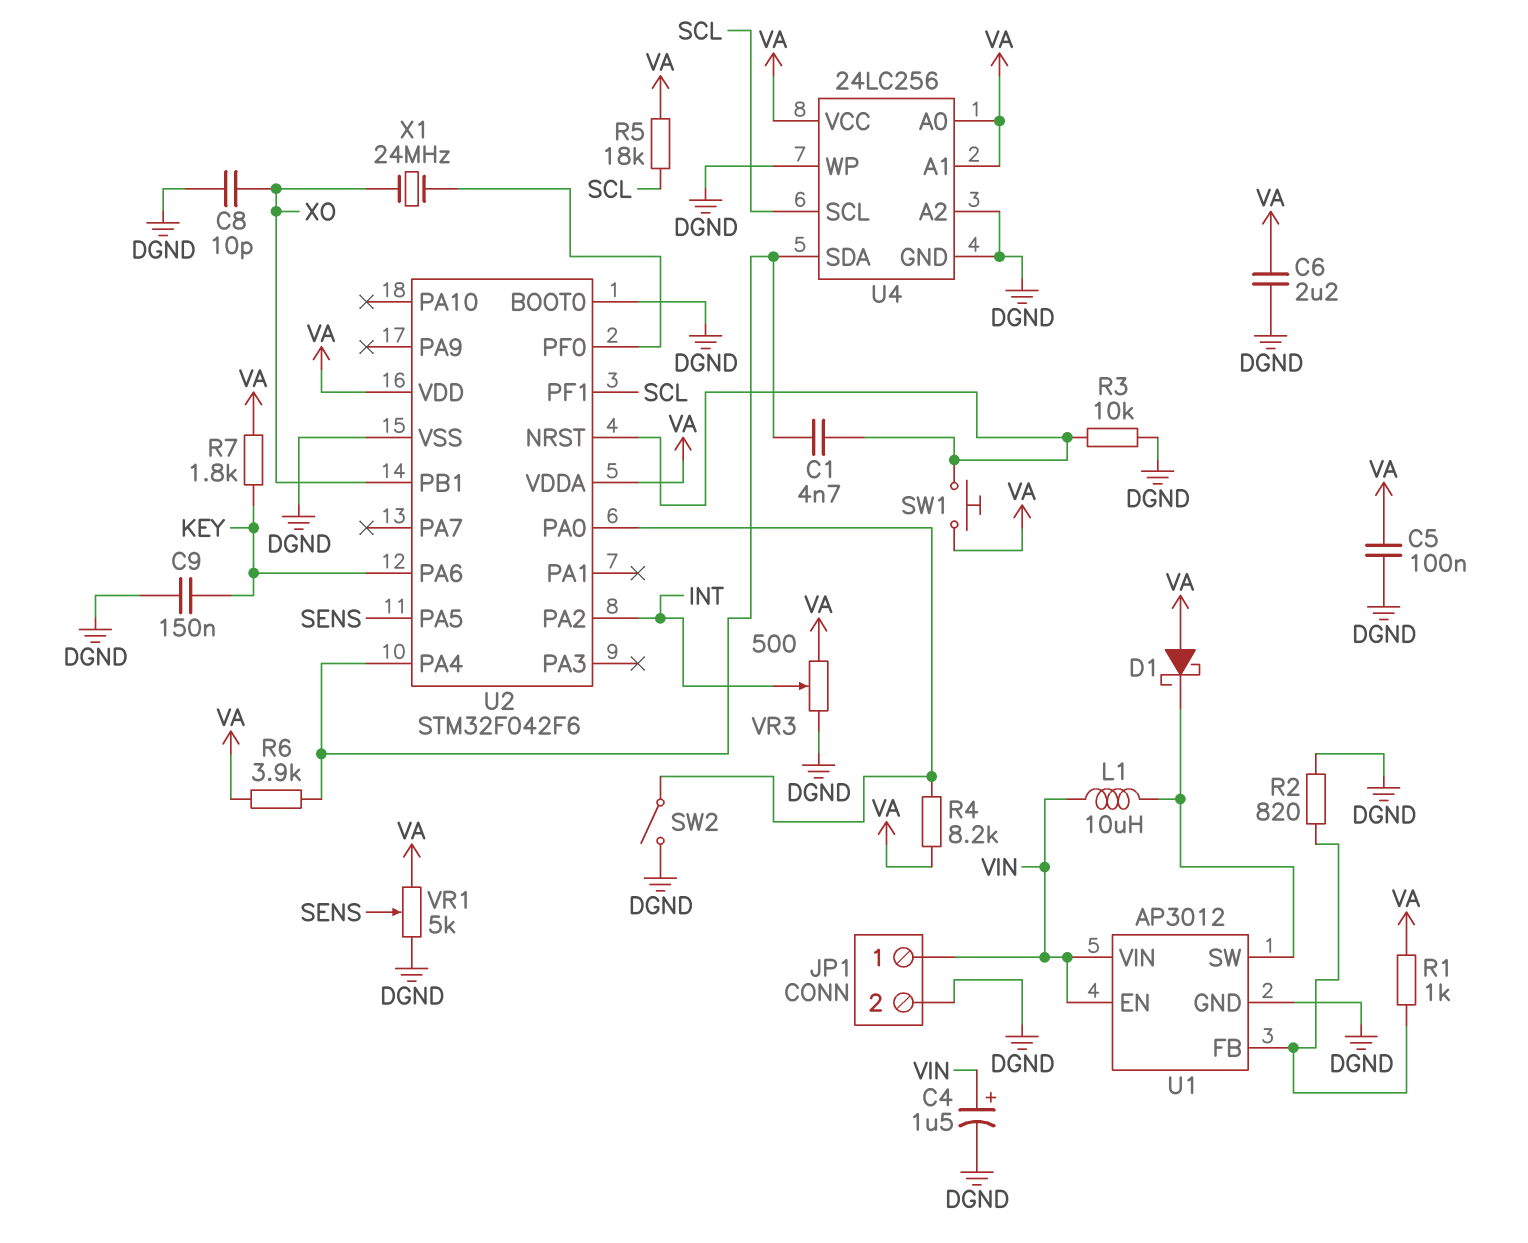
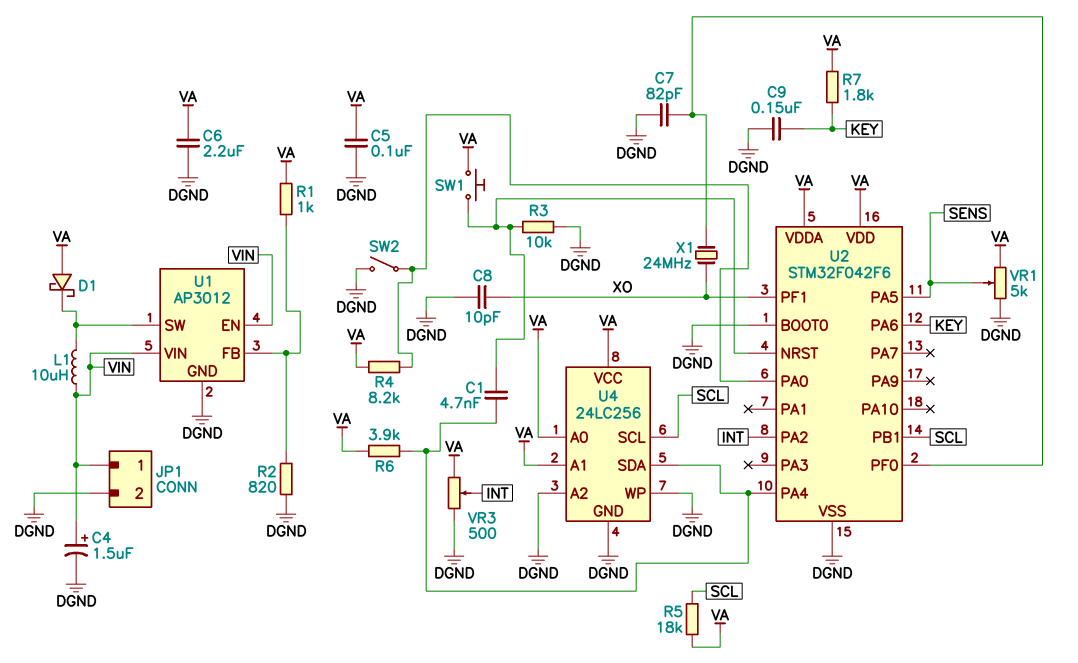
C7: none -> 82pF (DGND, U2/PF0)
U2 pin PB1: XO -> SCL
U2 pin PF1: SCL -> XO

